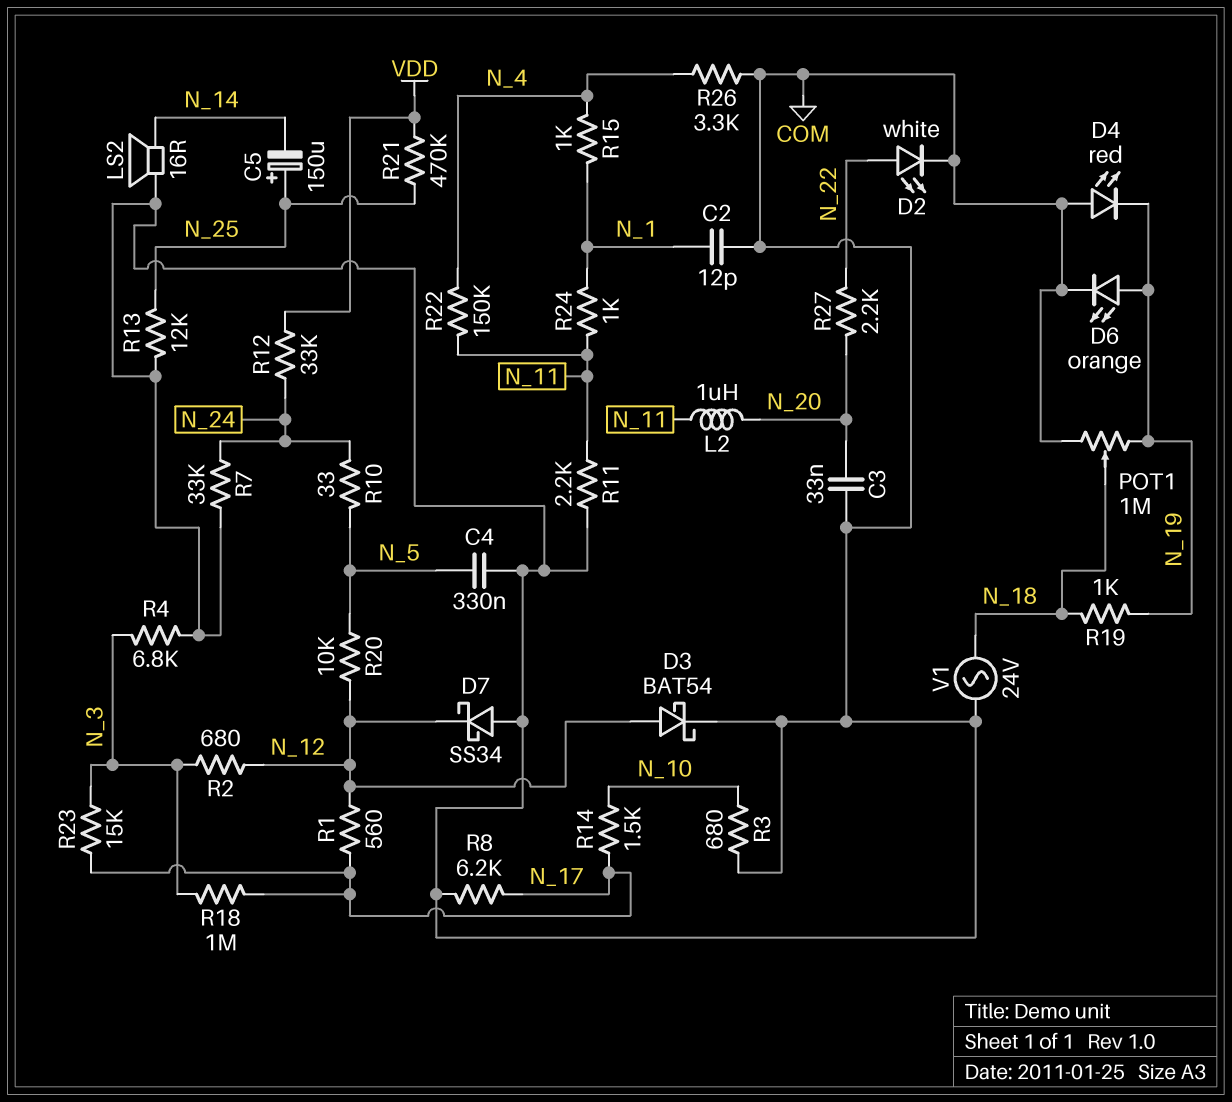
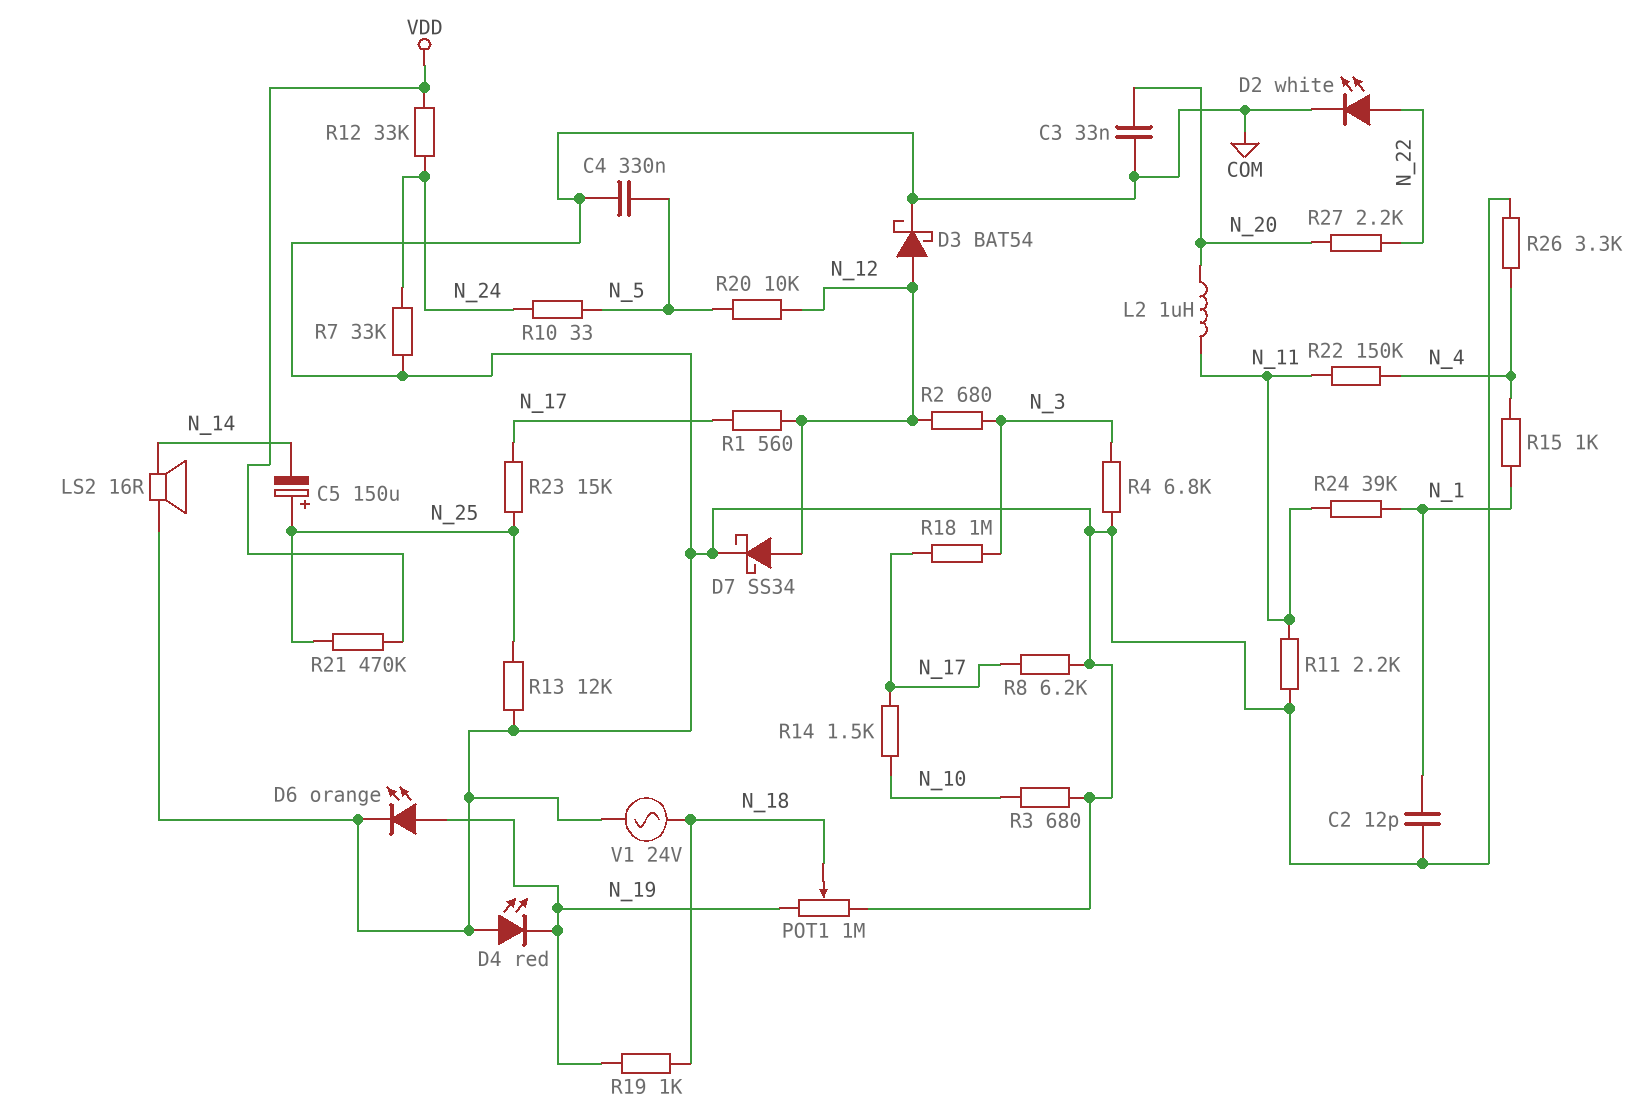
D7: schottky SS34 (A COM, K N_12) -> schottky SS34 (A N_12, K COM)
R23: 15k (N_3, N_17) -> 15k (N_17, N_25)
R24: 1k (N_1, N_11) -> 39k (N_1, N_11)

